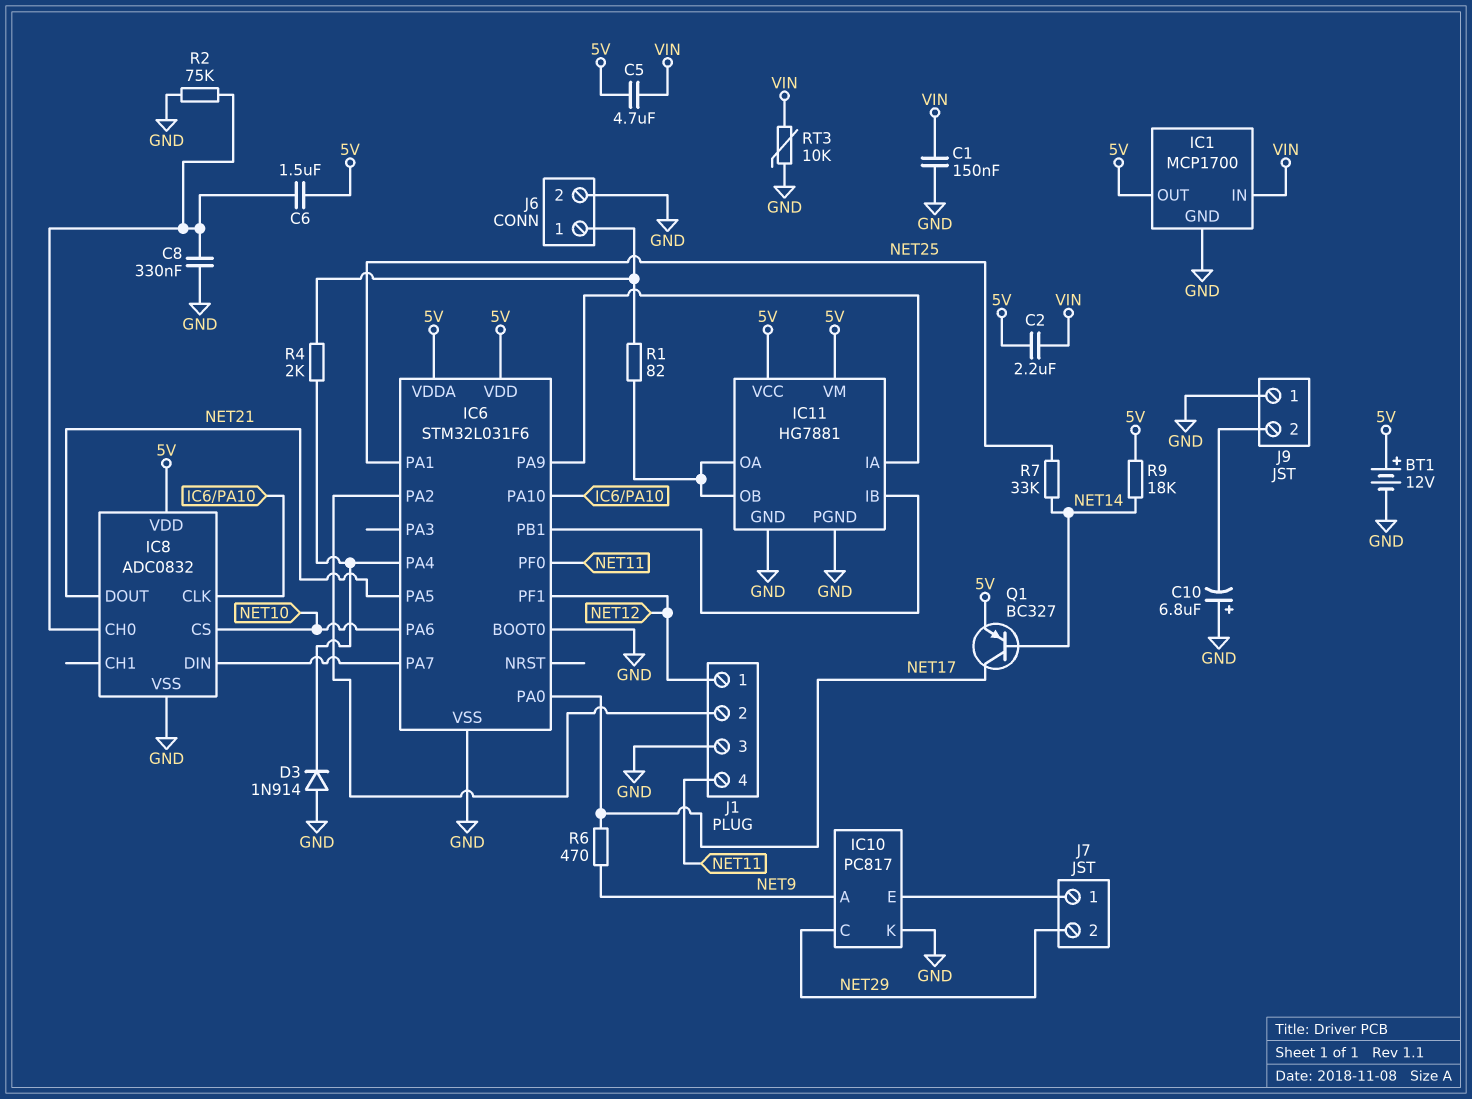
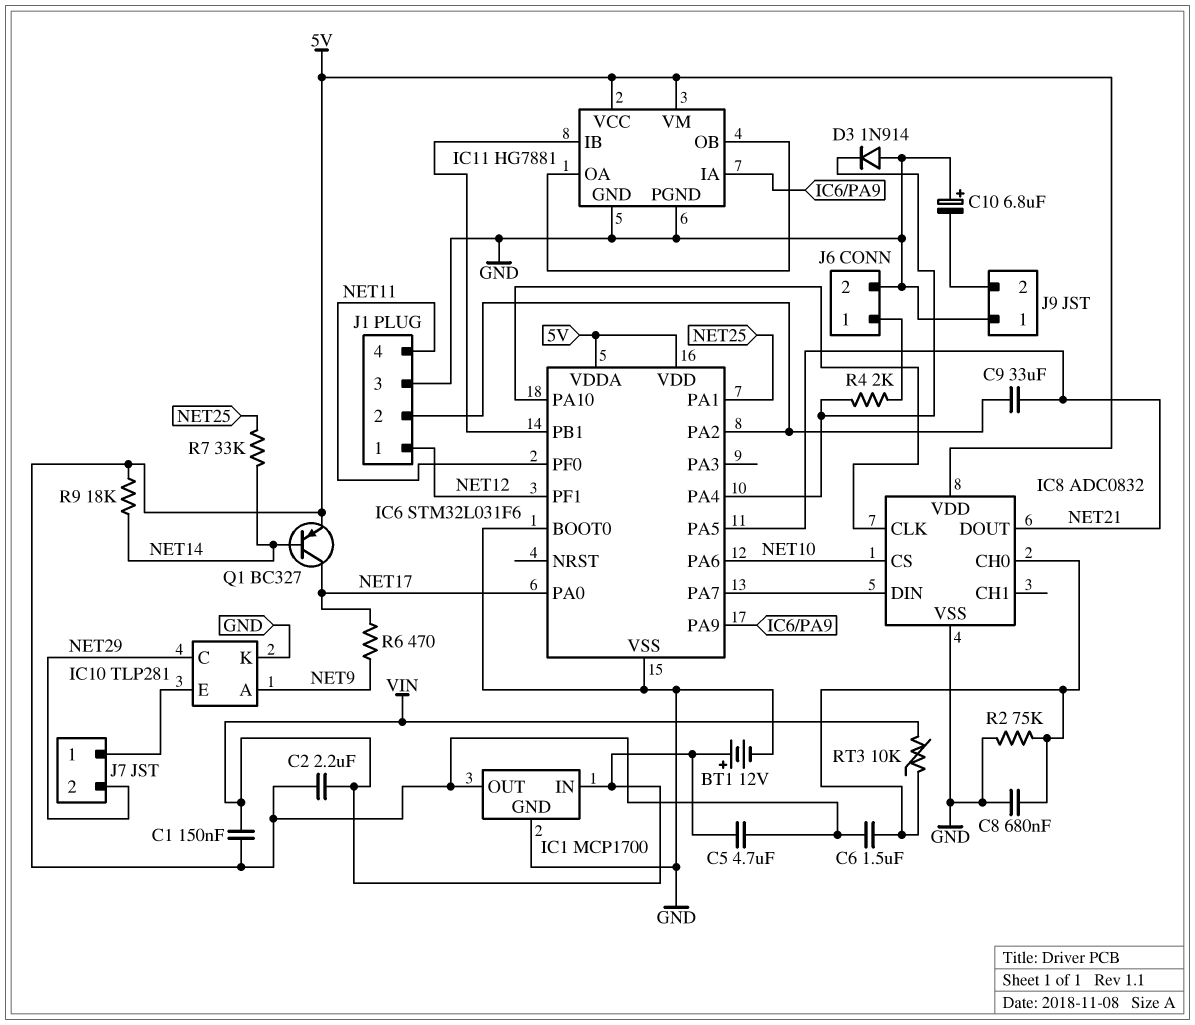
BT1: 12V (plus 5V, minus GND) -> 12V (plus VIN, minus GND)
C1: 150nF (GND, VIN) -> 150nF (5V, VIN)
C8: 330nF (GND, IC8/CH0) -> 680nF (GND, IC8/CH0)
C9: none -> 33uF (IC6/PA2, NET21)
IC10: PC817 -> TLP281
R1: 82 (IC11/OA, J6/1) -> none
RT3: 10k (GND, VIN) -> 10k (IC8/CH0, VIN)

